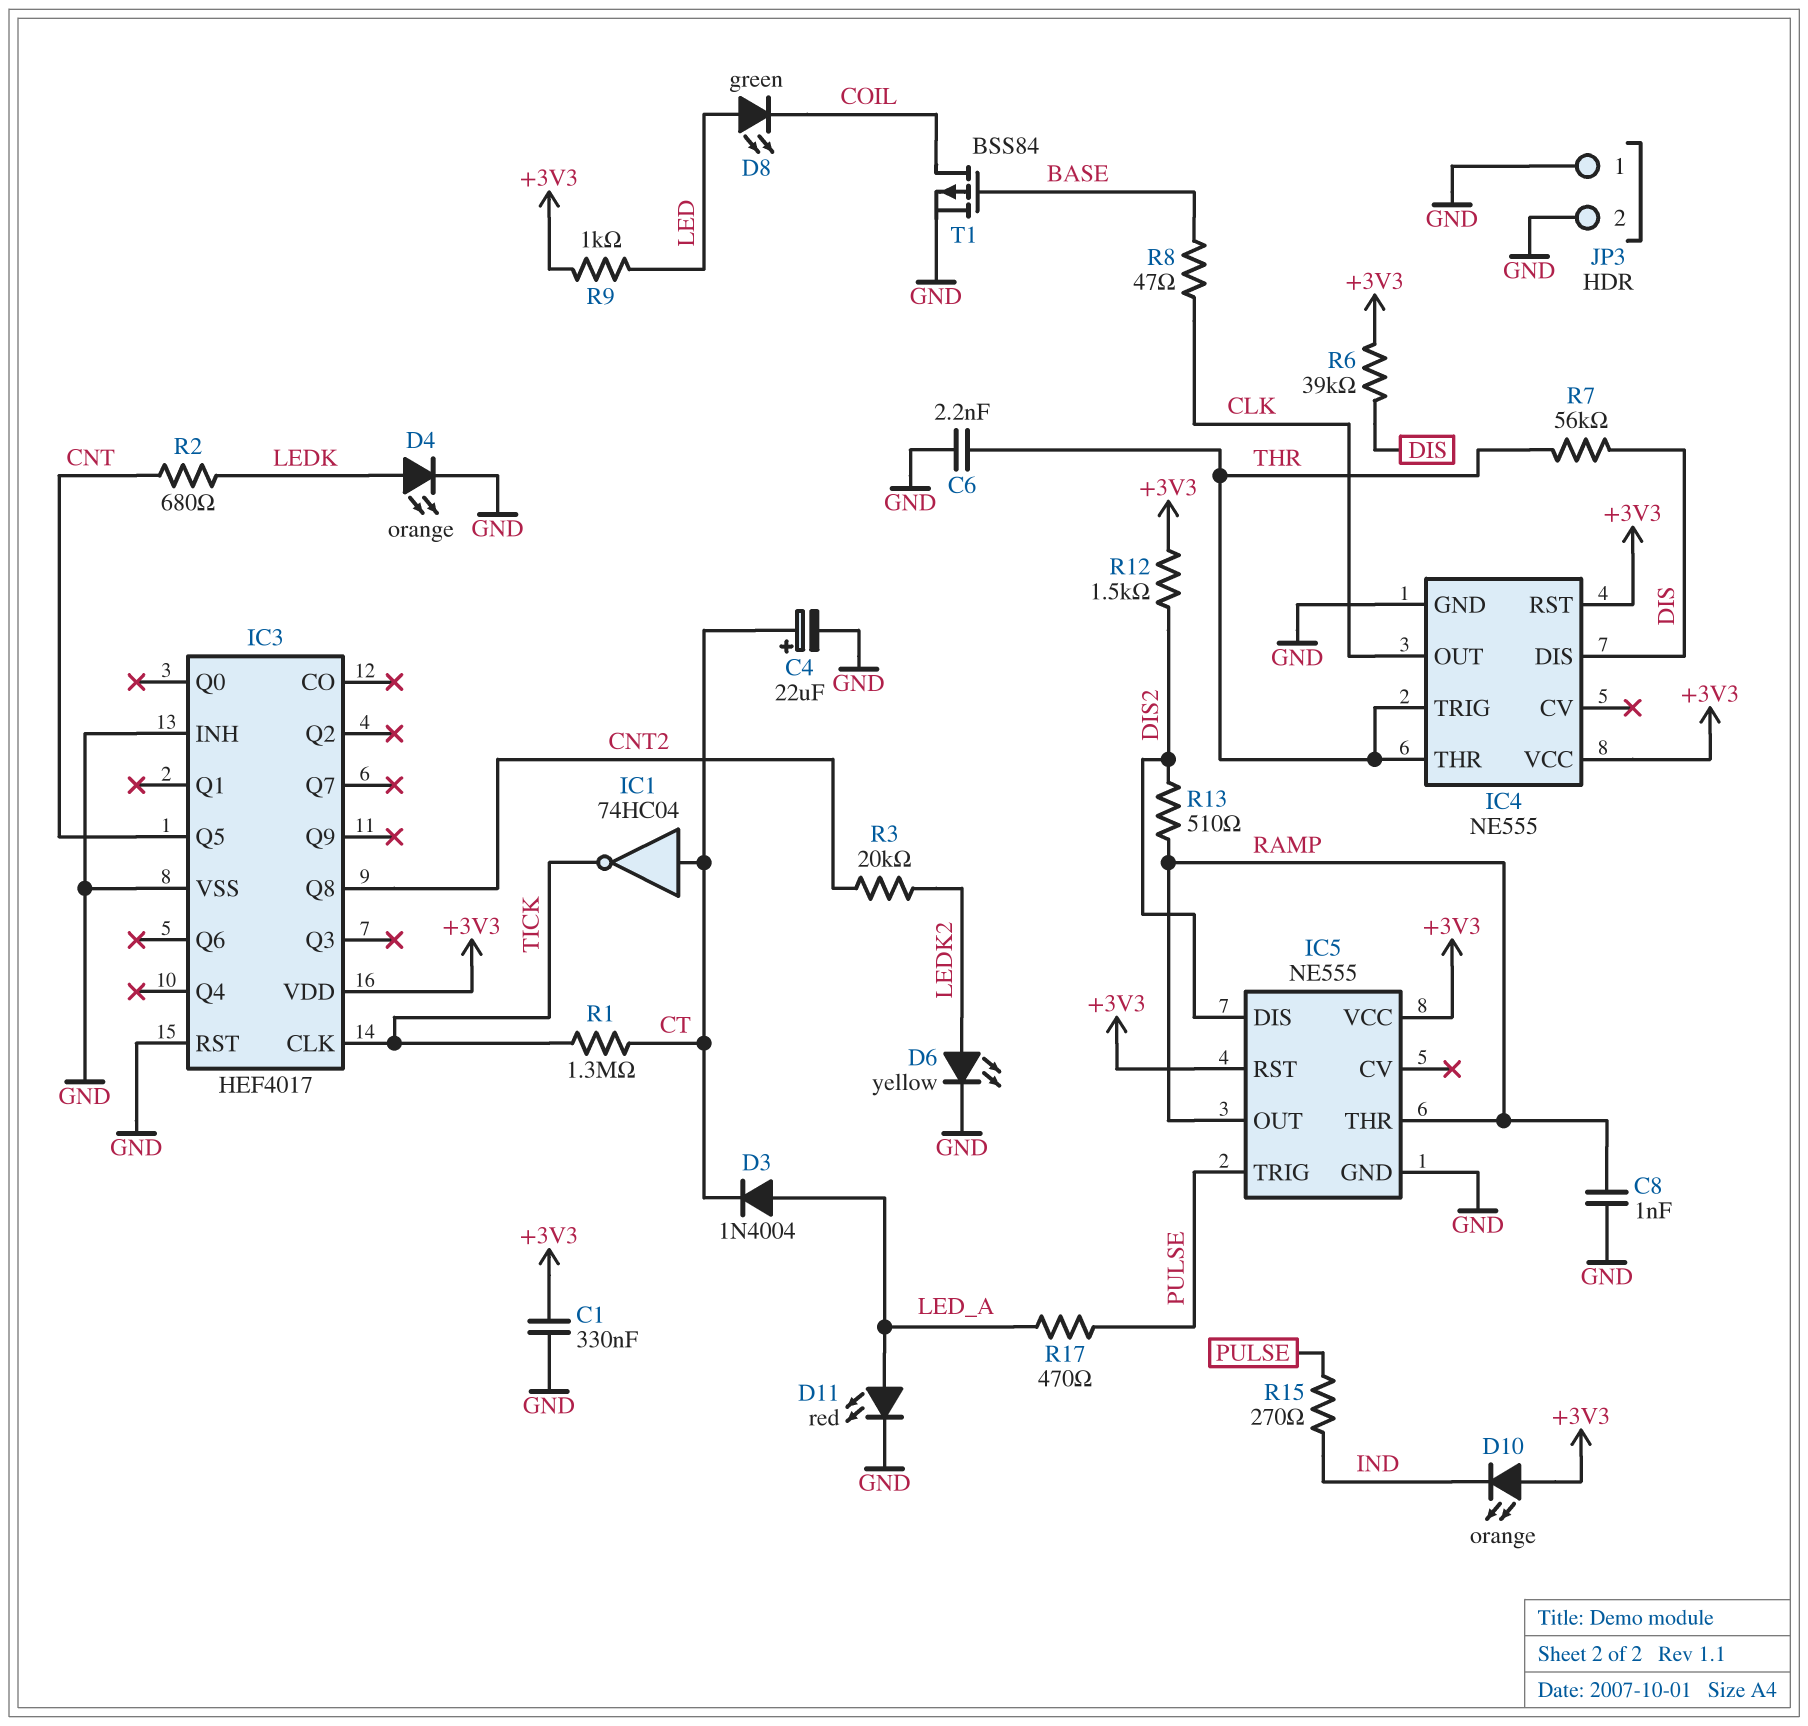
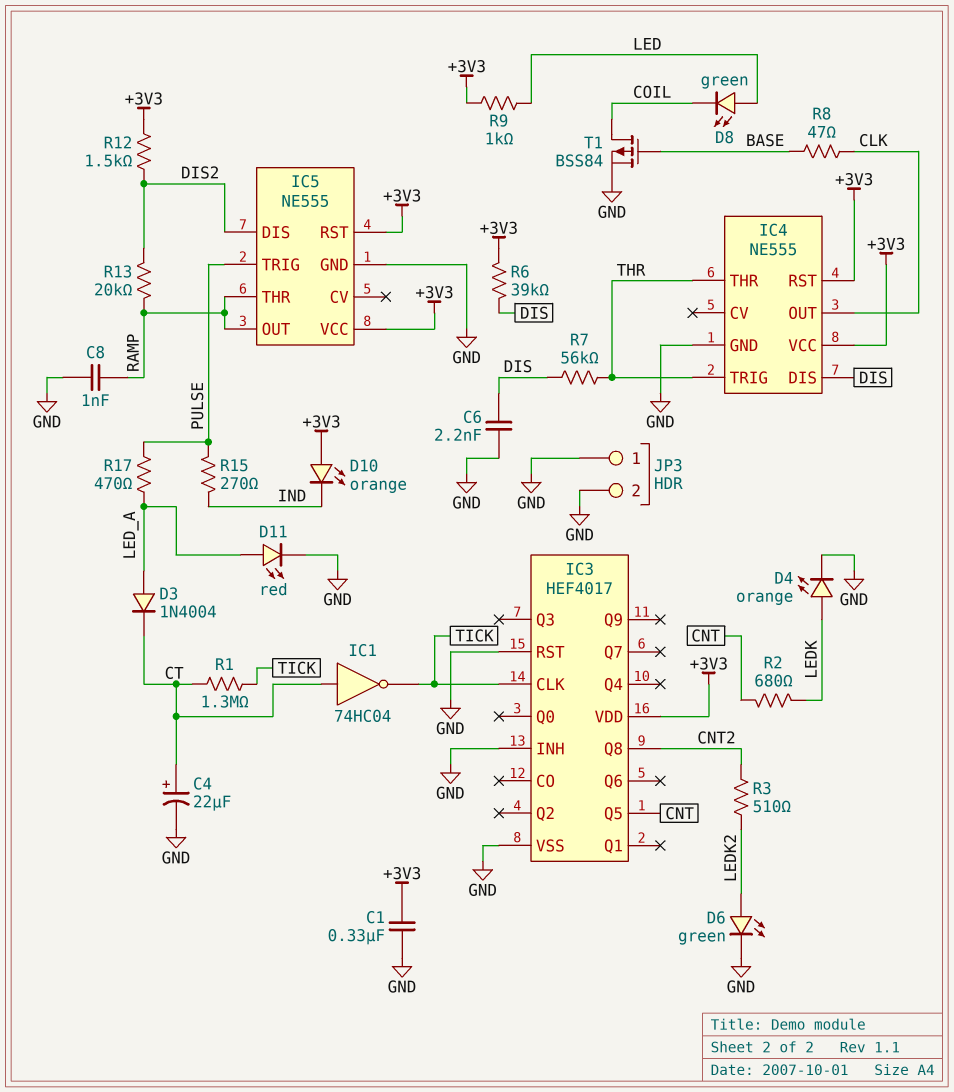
C6: 2.2nF (GND, THR) -> 2.2nF (DIS, GND)
D6: LED yellow (A LEDK2, K GND) -> LED green (A LEDK2, K GND)
R3: 20k (CNT2, LEDK2) -> 510 (CNT2, LEDK2)
R13: 510 (DIS2, RAMP) -> 20k (DIS2, RAMP)

